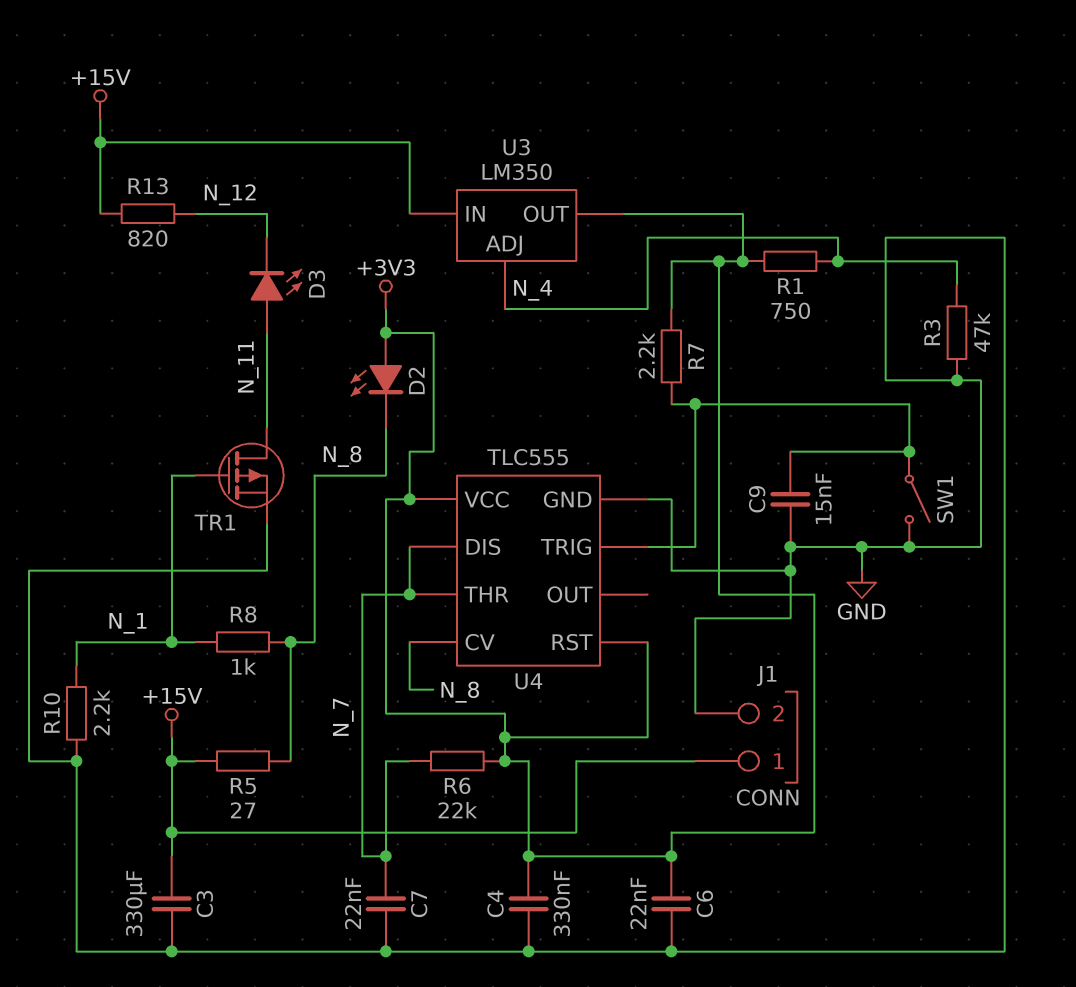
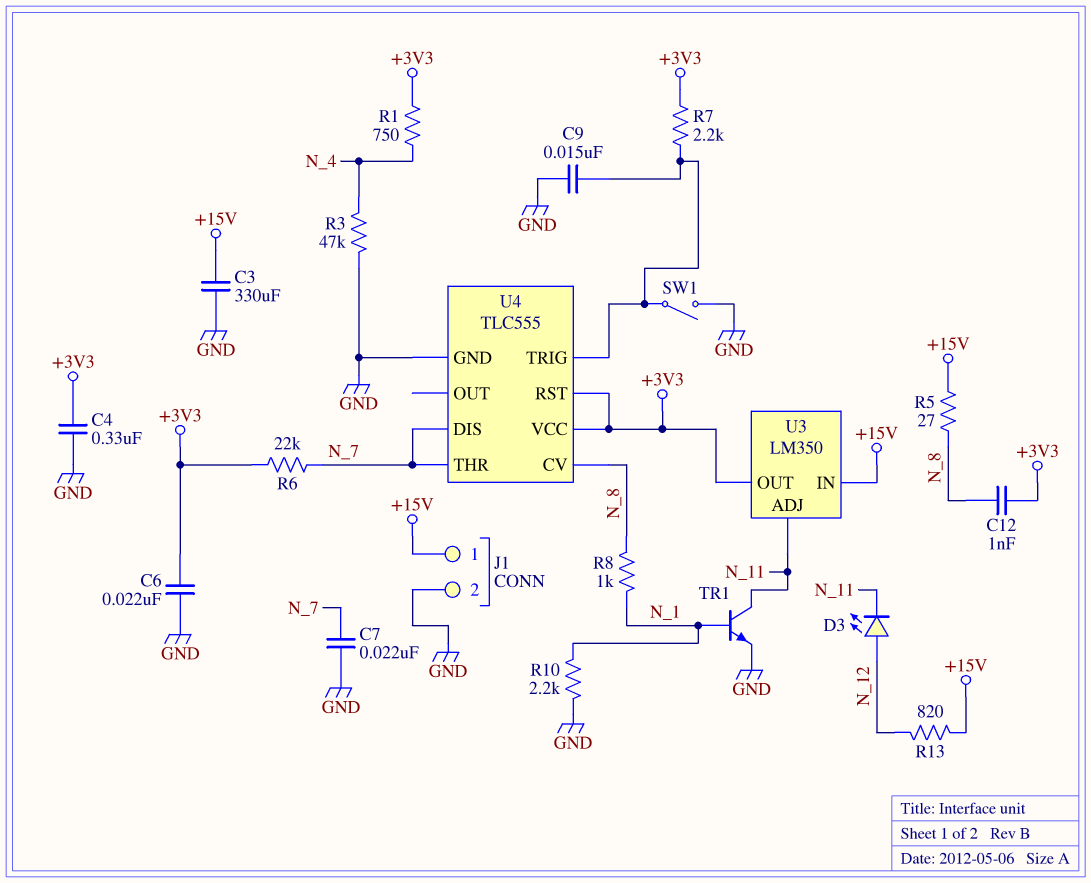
C12: none -> 1nF (+3V3, N_8)
D2: LED (A +3V3, K N_8) -> none
D3: LED (A N_11, K N_12) -> LED (A N_12, K N_11)
TR1: PMOS (G N_1, D N_11, S GND) -> NPN (B N_1, C N_11, E GND)
U3 pin ADJ: N_4 -> N_11

